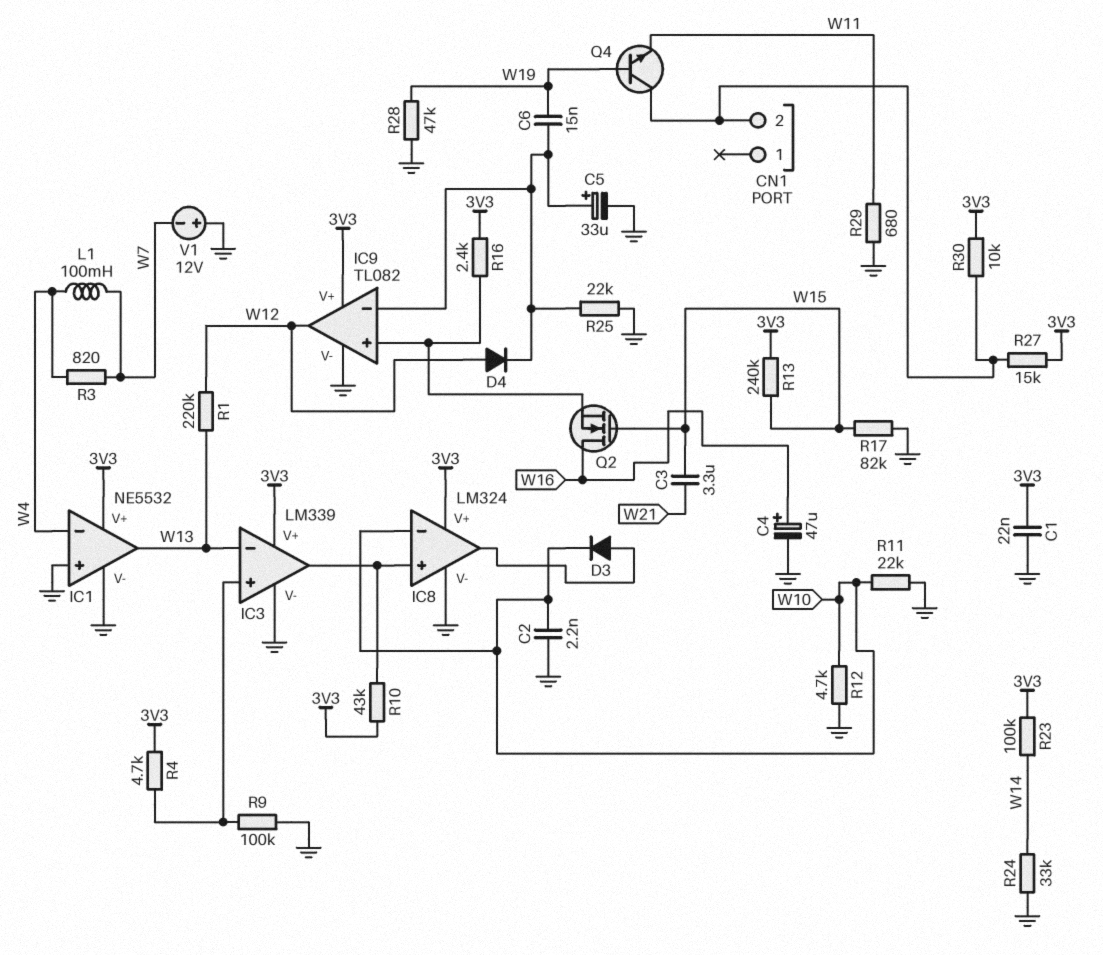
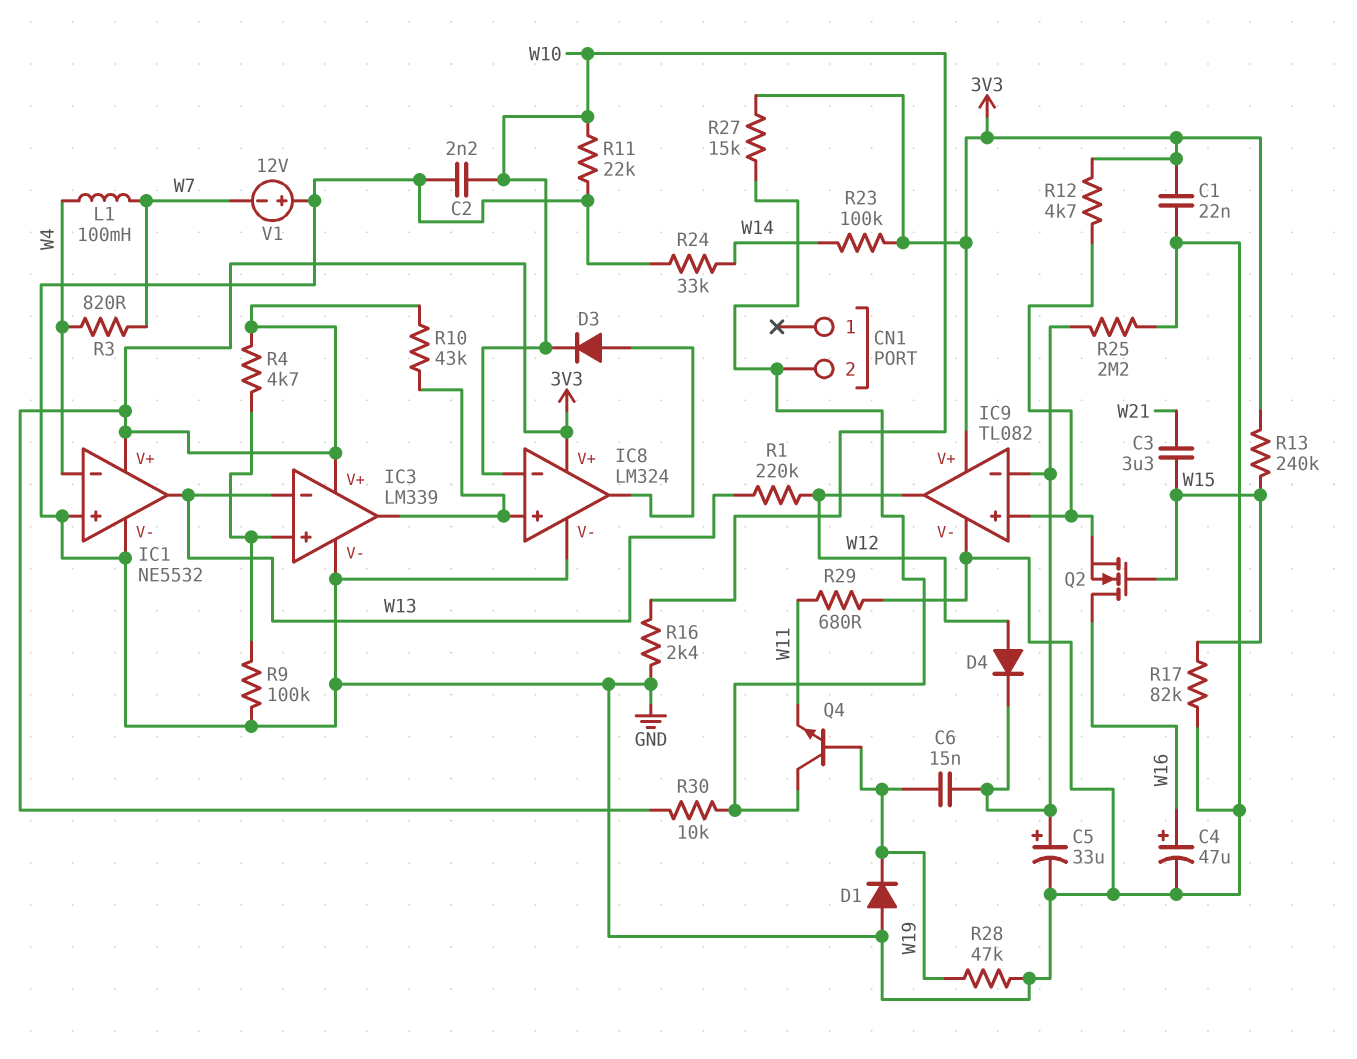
D1: none -> diode (A GND, K W19)
R12: 4.7k (GND, W10) -> 4.7k (3V3, IC9/in+)
R16: 2.4k (3V3, IC9/in+) -> 2.4k (GND, W10)
R25: 22k (GND, IC9/in-) -> 2.2M (GND, IC9/in-)

